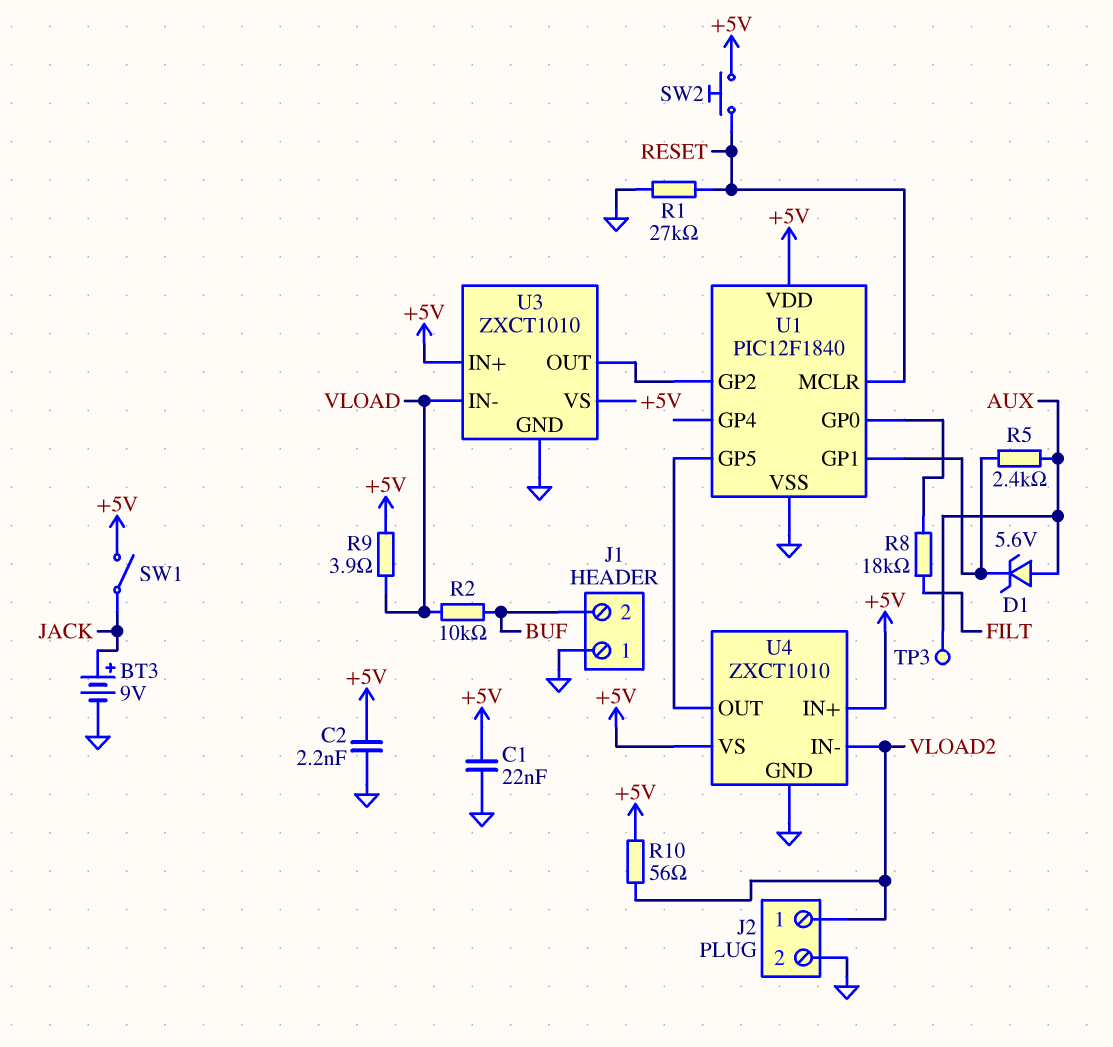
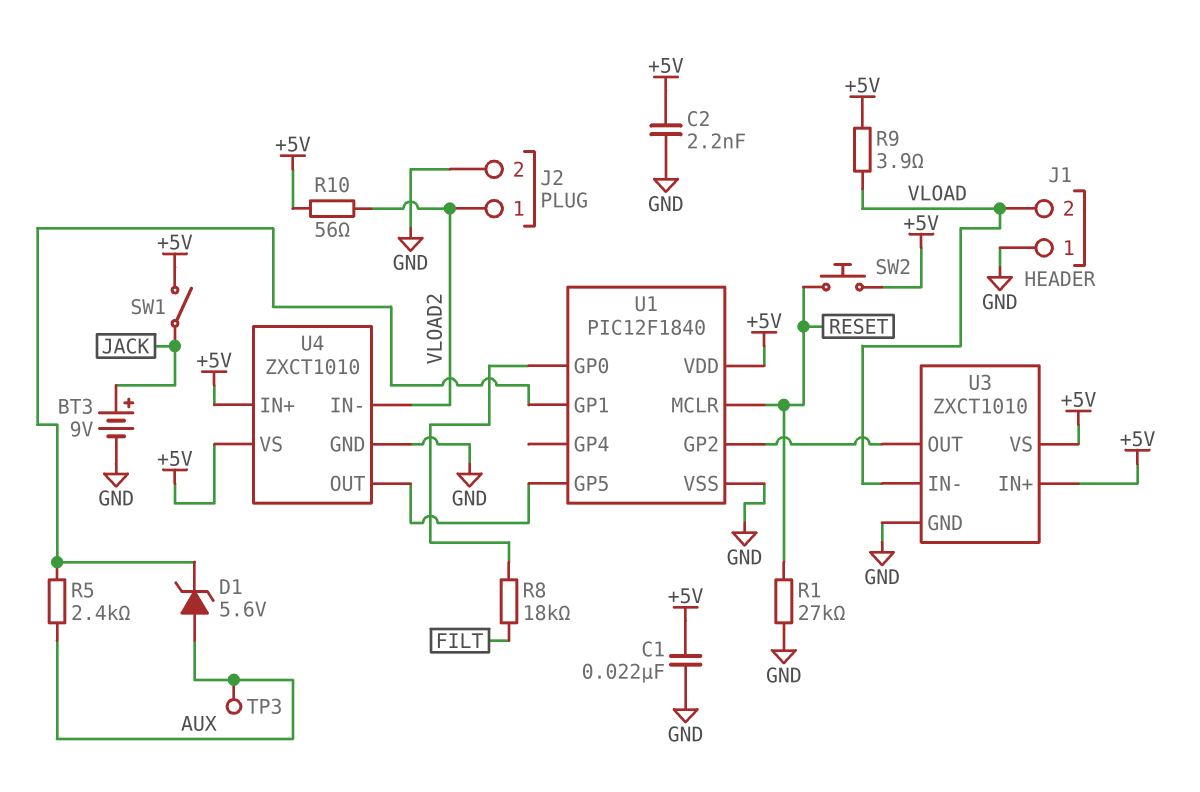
J1 pin 2: BUF -> VLOAD
R2: 10k (BUF, VLOAD) -> none

